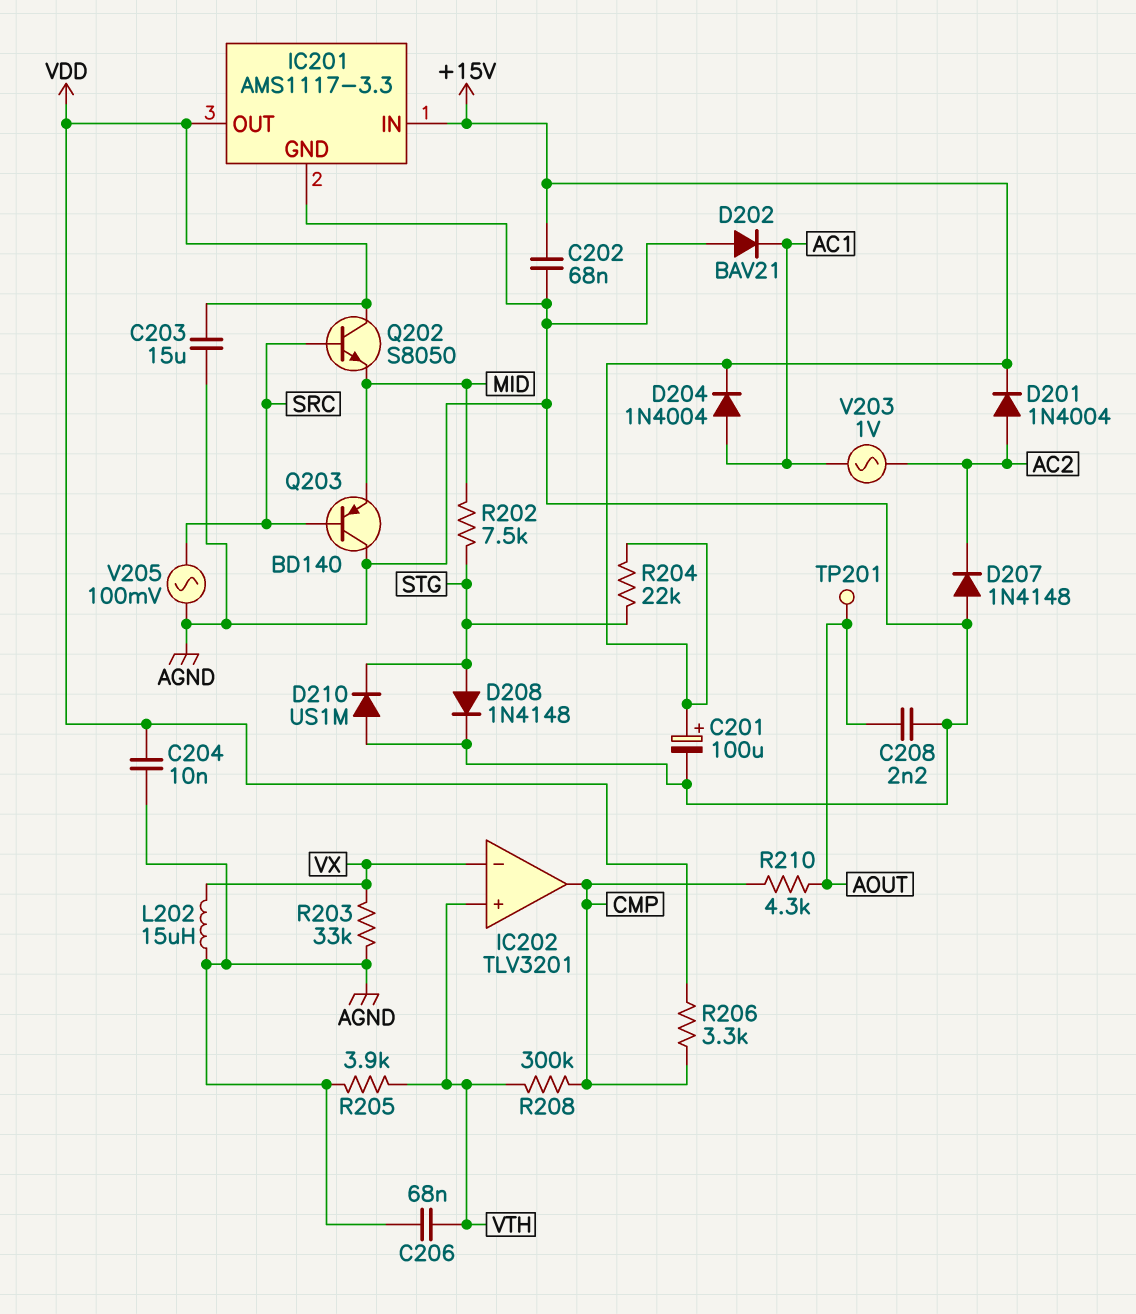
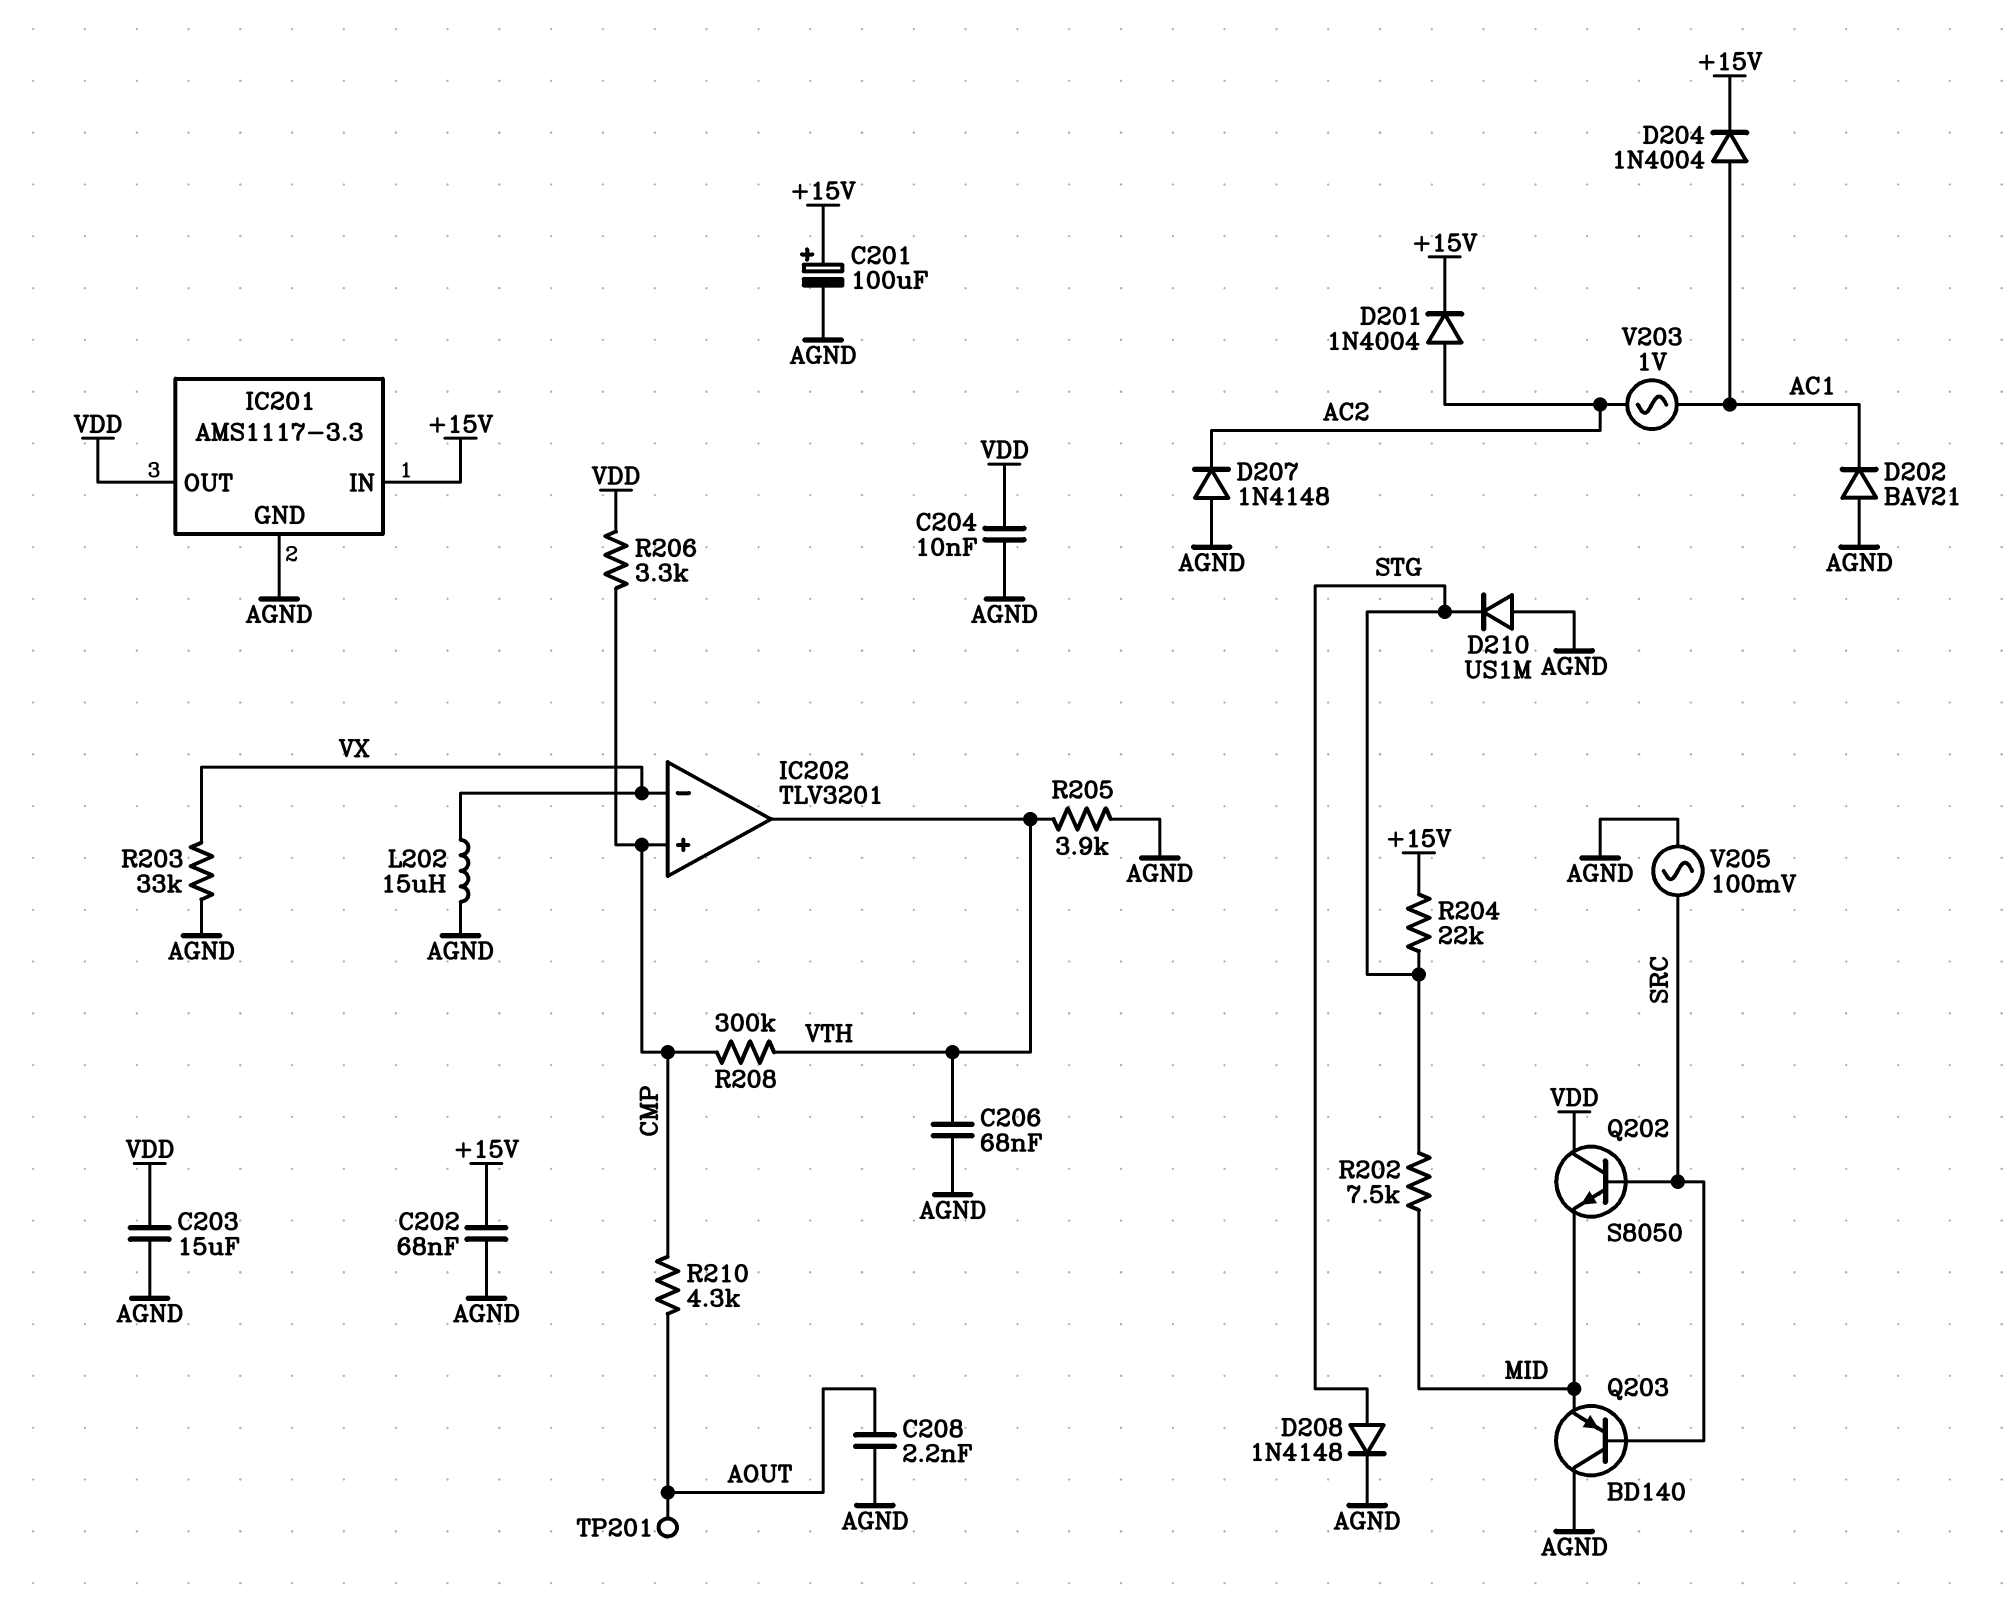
IC202 pin in+: VTH -> CMP
IC202 pin out: CMP -> VTH

